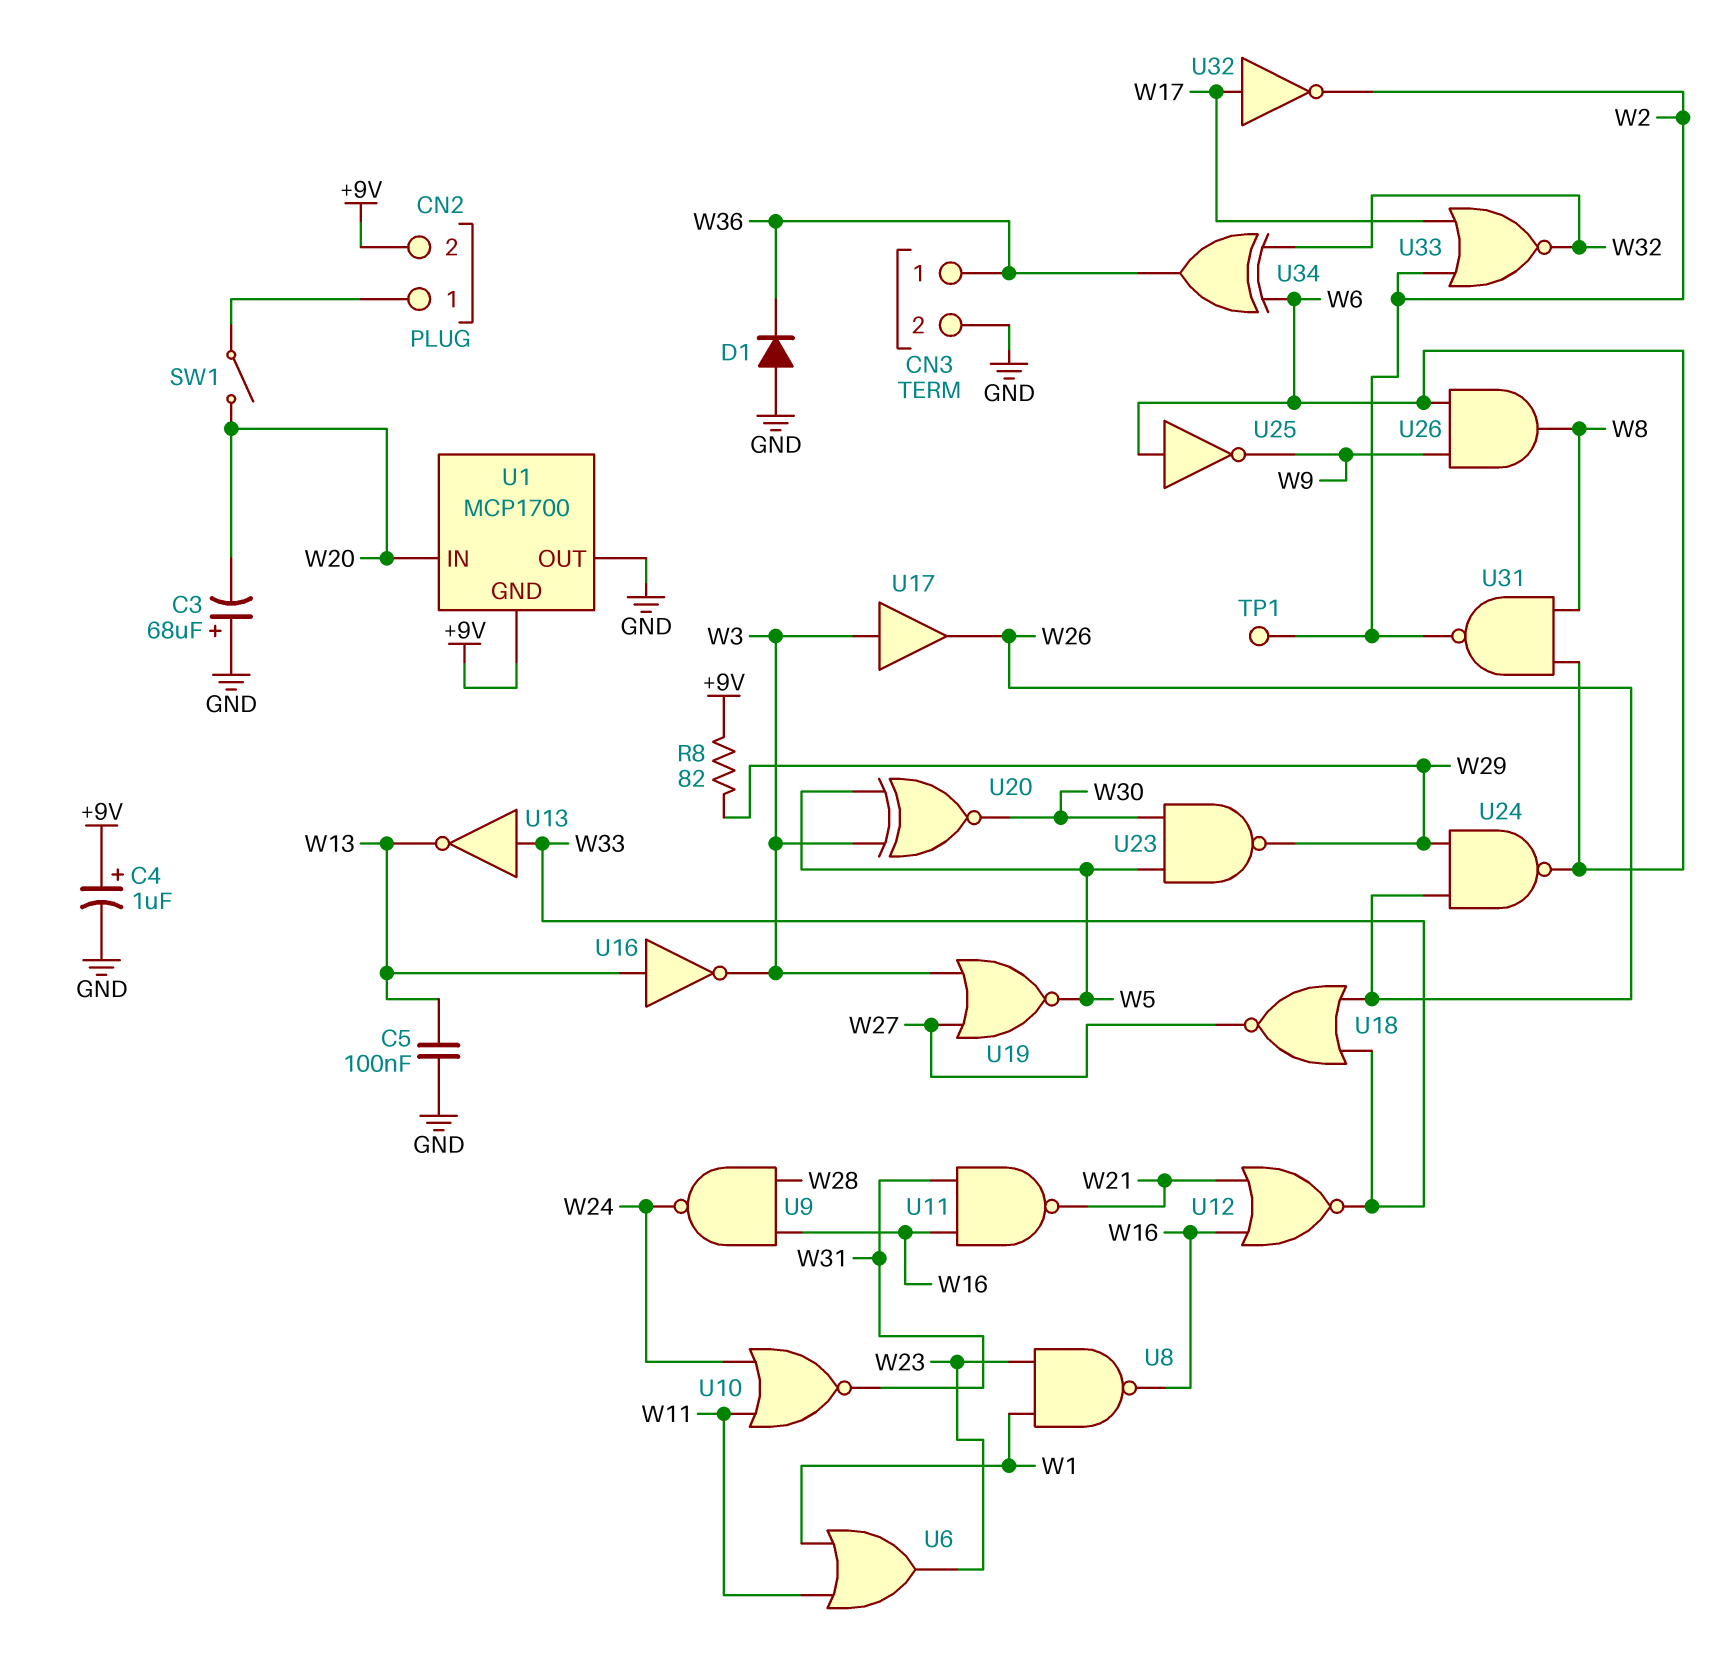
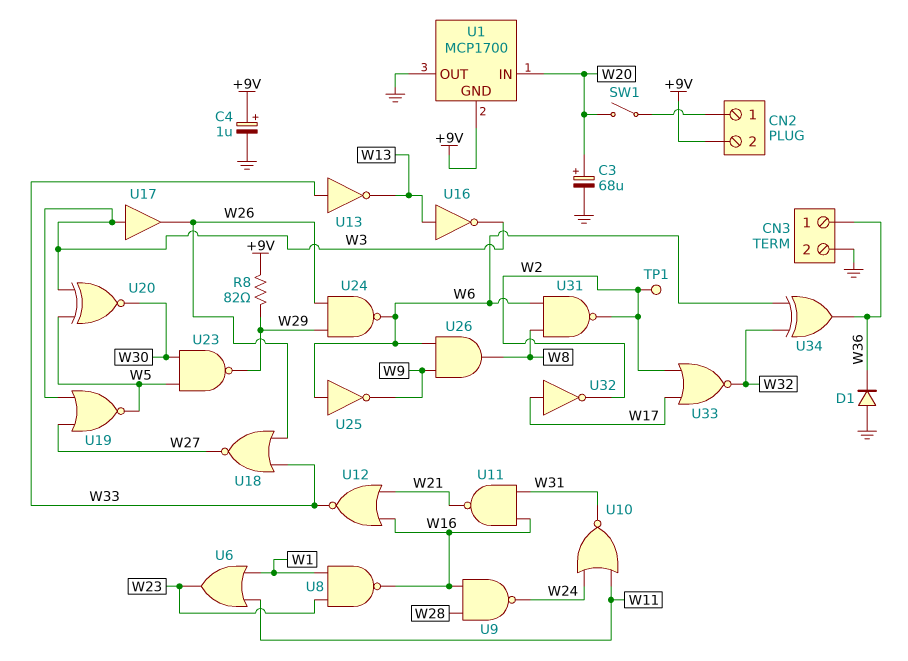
C3: 68uF (plus GND, minus W20) -> 68uF (plus W20, minus GND)
C5: 100nF (GND, W13) -> none

